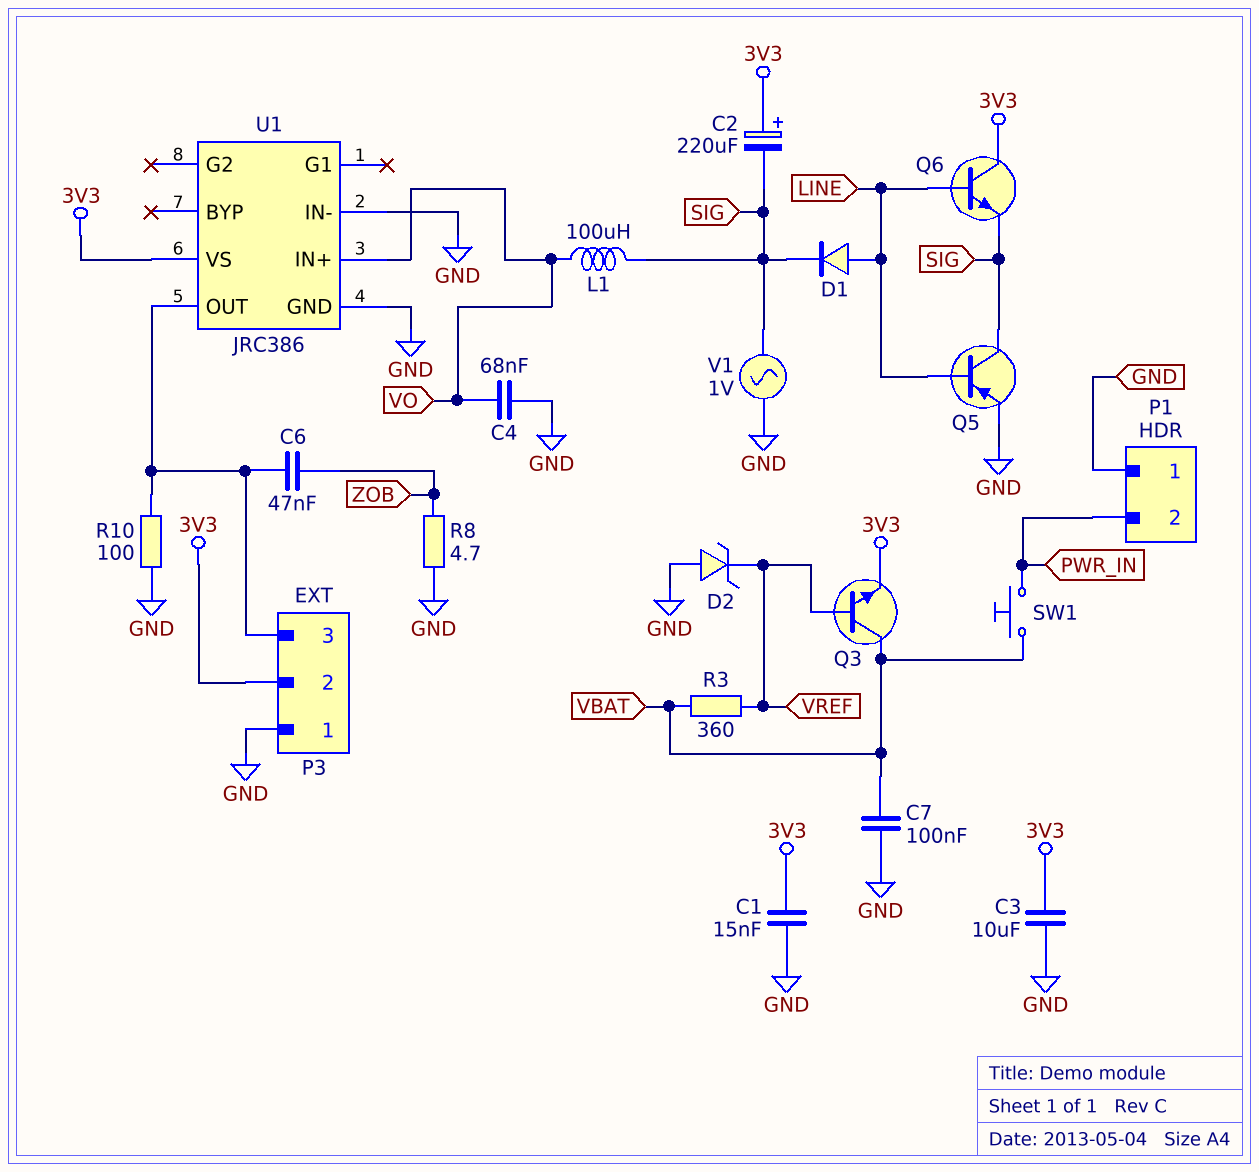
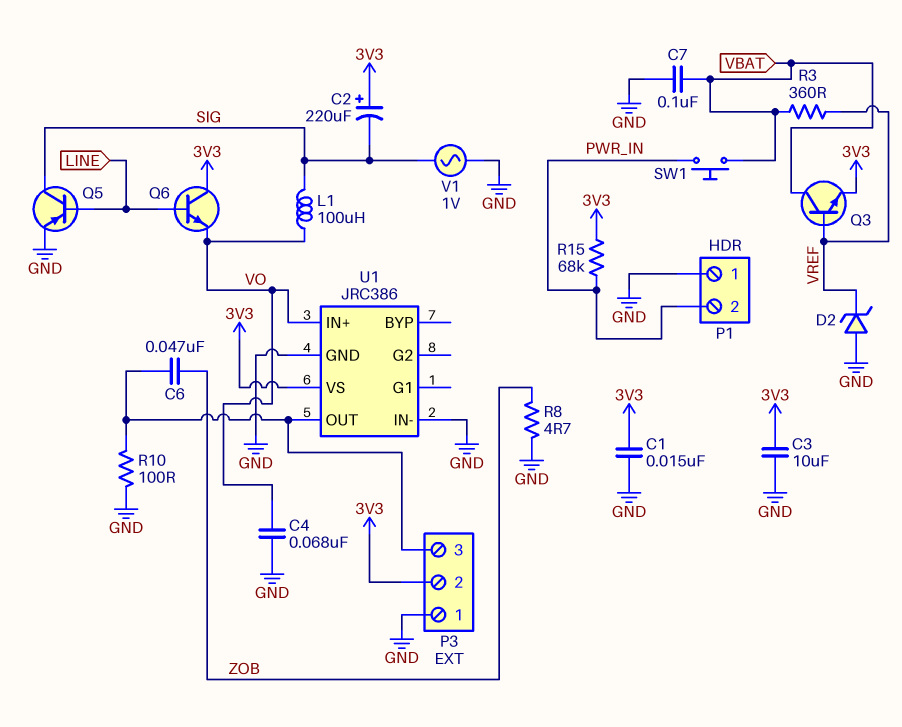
D1: diode (A LINE, K SIG) -> none
Q6: NPN (B LINE, C 3V3, E SIG) -> NPN (B LINE, C 3V3, E VO)
R15: none -> 68k (3V3, PWR_IN)

